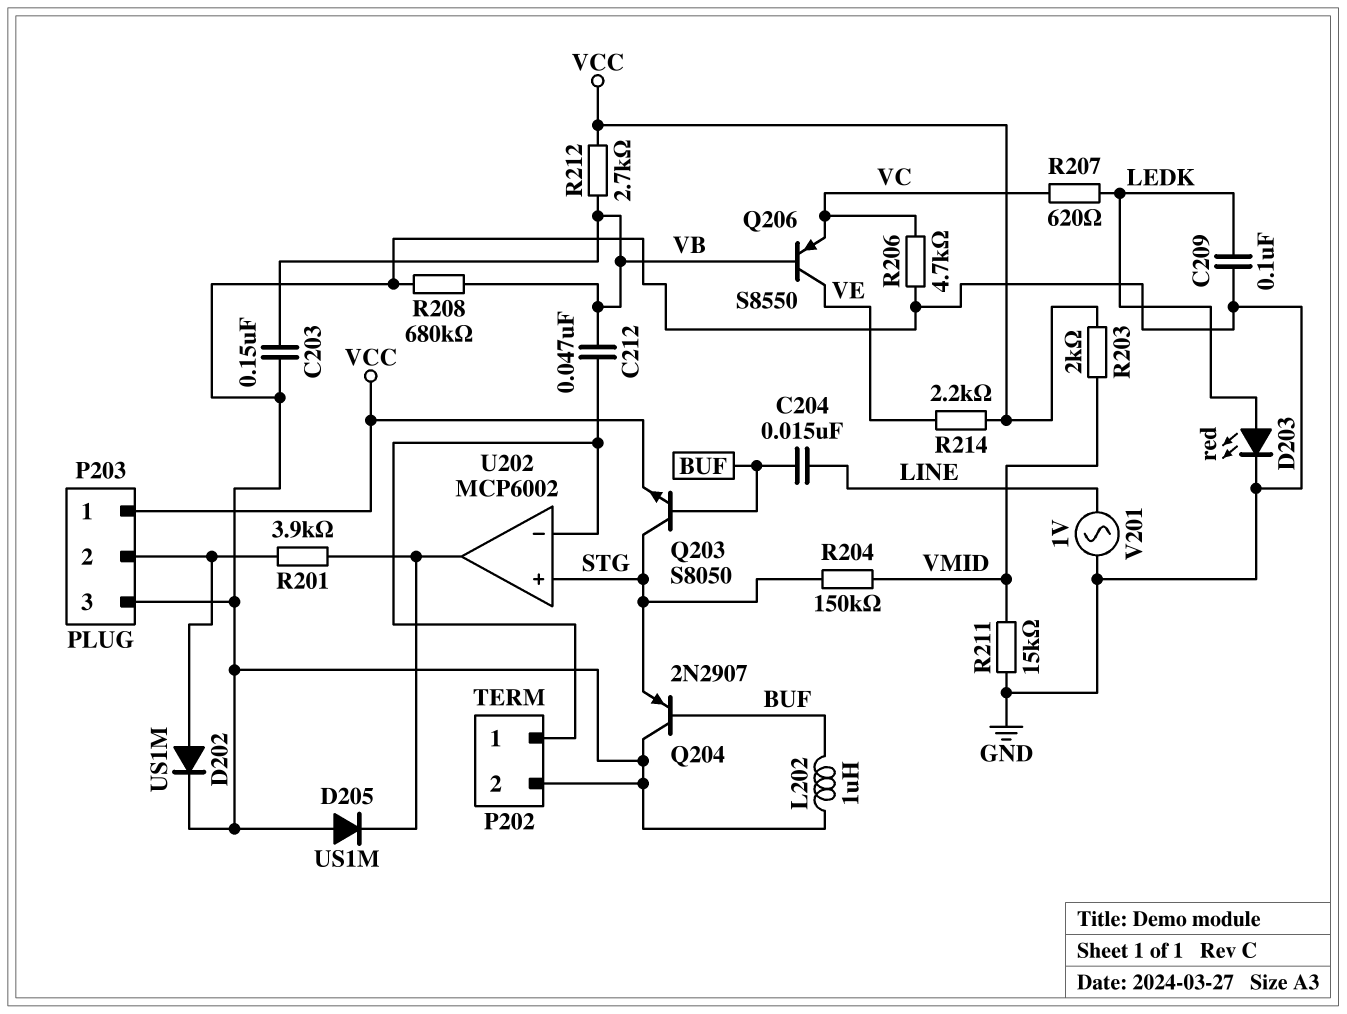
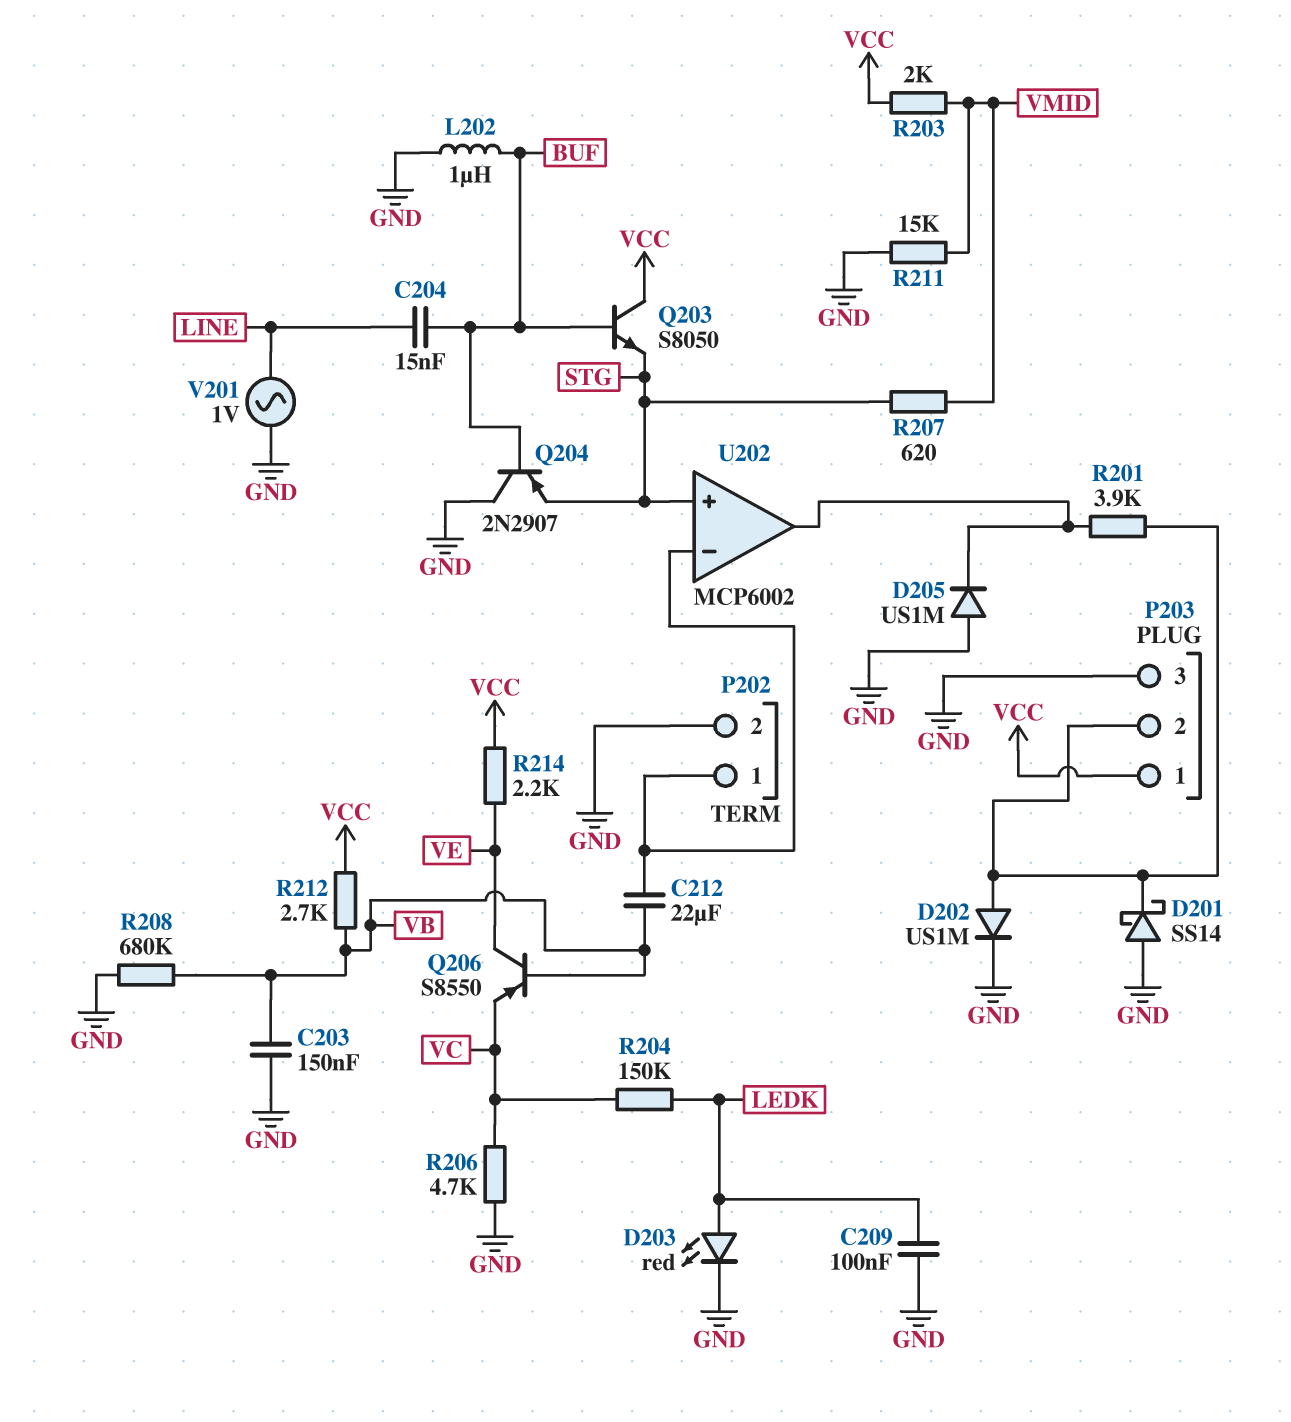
C212: 47nF (P202/1, VB) -> 22uF (P202/1, VB)
D201: none -> schottky SS14 (A GND, K P203/2)
Q203: NPN S8050 (B BUF, C STG, E VCC) -> NPN S8050 (B BUF, C VCC, E STG)
R204: 150k (STG, VMID) -> 150k (LEDK, VC)
R207: 620 (LEDK, VC) -> 620 (STG, VMID)

